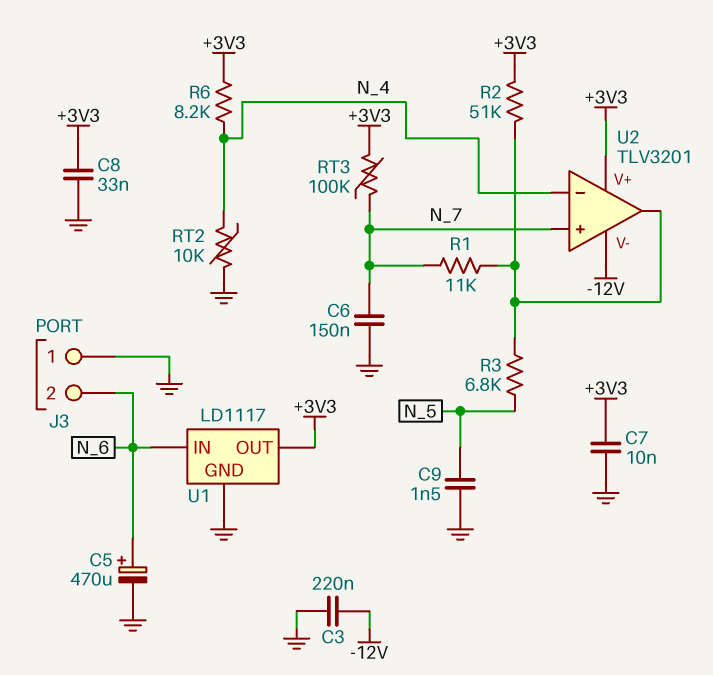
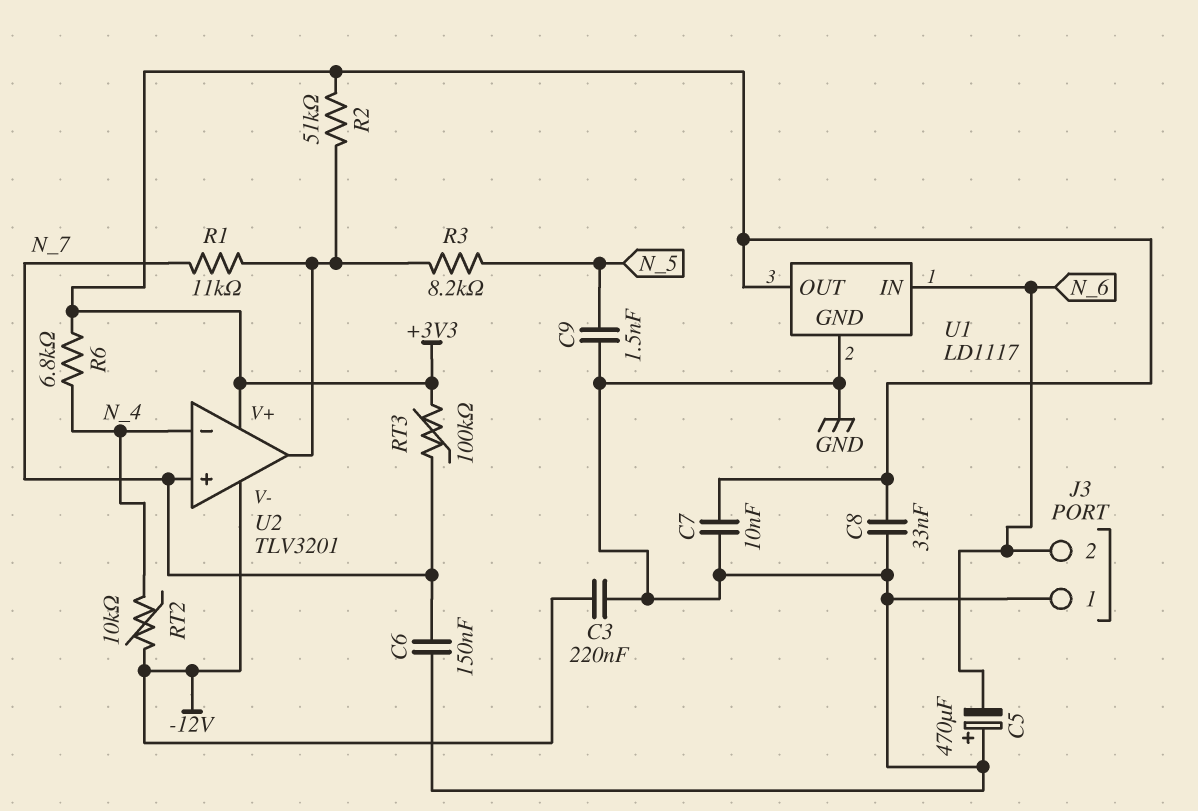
C5: 470uF (plus N_6, minus GND) -> 470uF (plus GND, minus N_6)
R3: 6.8k (N_5, U2/out) -> 8.2k (N_5, U2/out)
R6: 8.2k (+3V3, N_4) -> 6.8k (+3V3, N_4)
RT2: 10k (GND, N_4) -> 10k (-12V, N_4)

